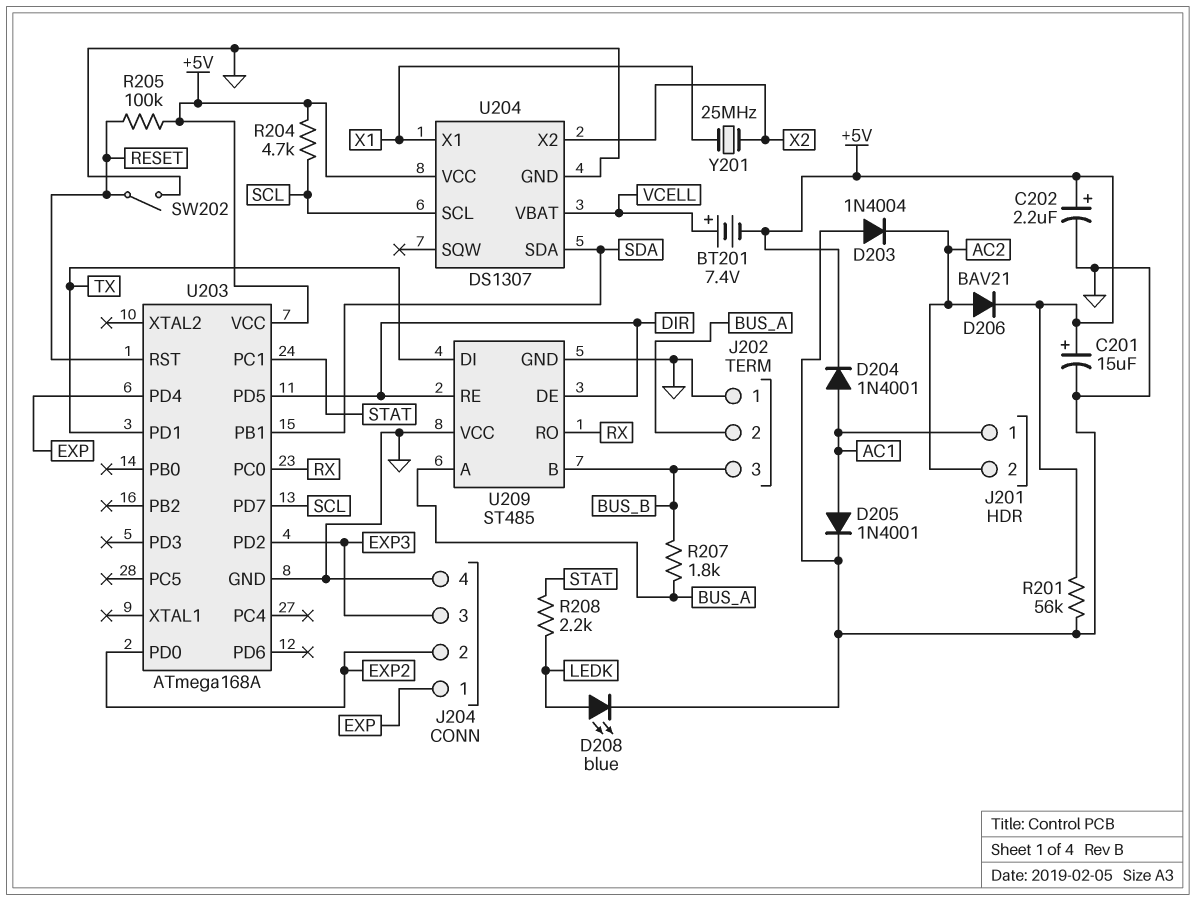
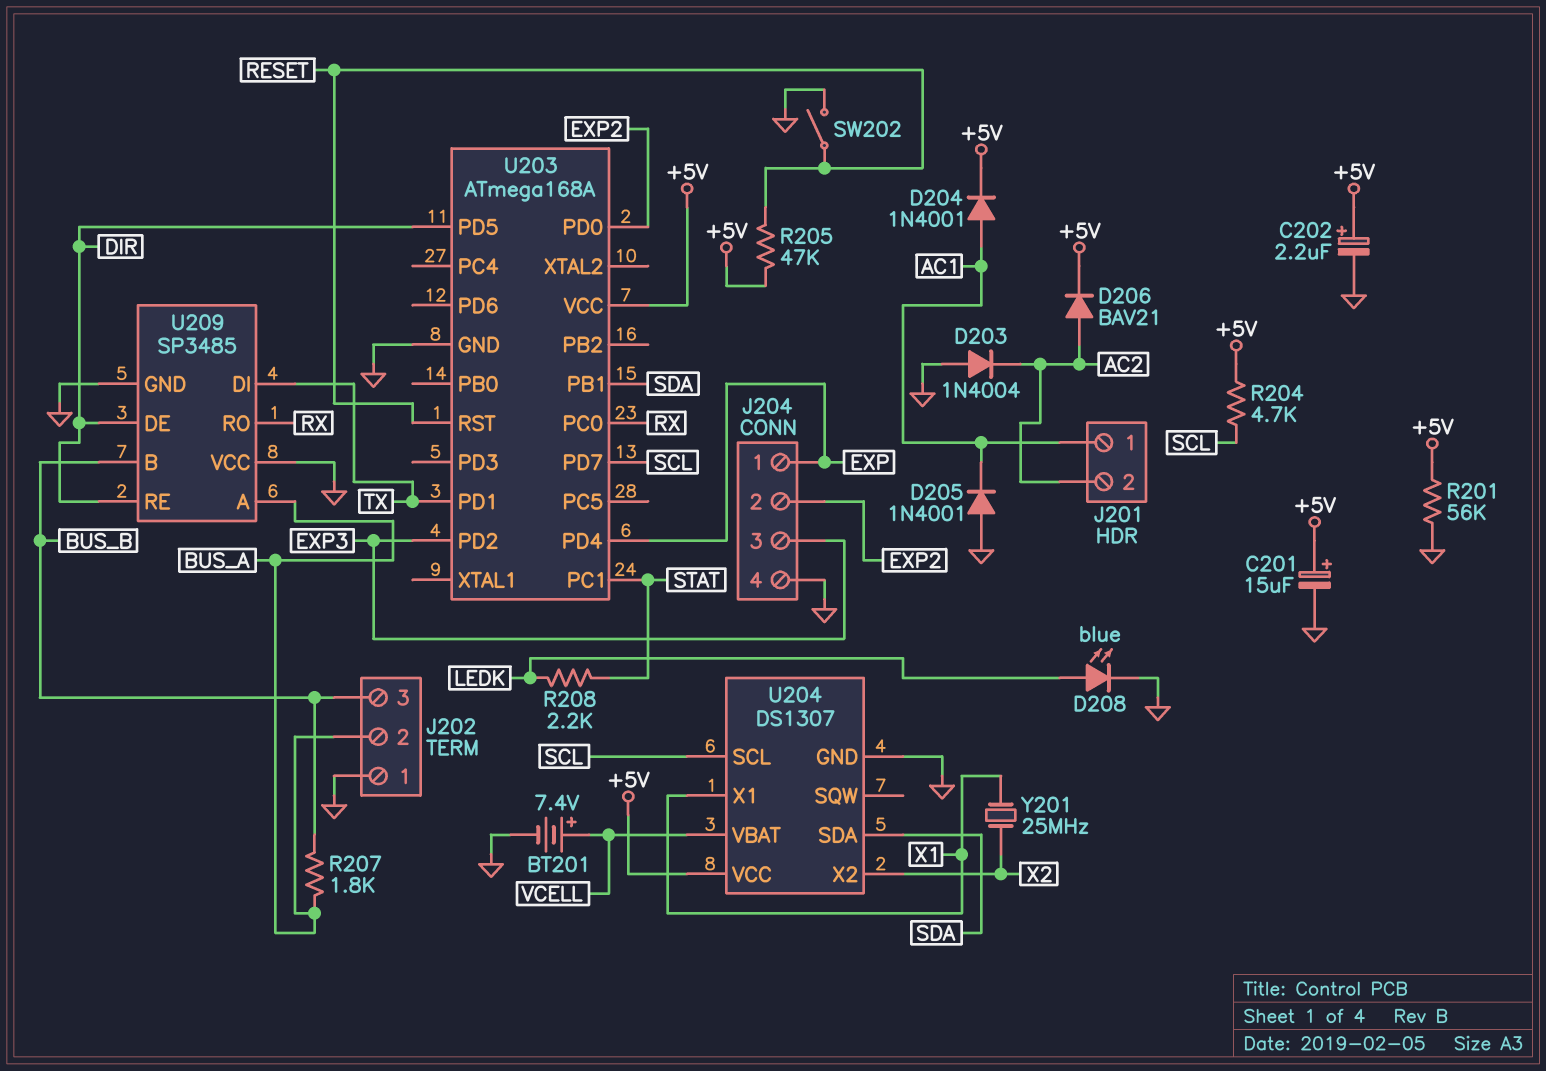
BT201: 7.4V (plus VCELL, minus +5V) -> 7.4V (plus VCELL, minus GND)
D205: diode 1N4001 (A AC1, K GND) -> diode 1N4001 (A GND, K AC1)
R205: 100k (+5V, RESET) -> 47k (+5V, RESET)
U209: ST485 -> SP3485

